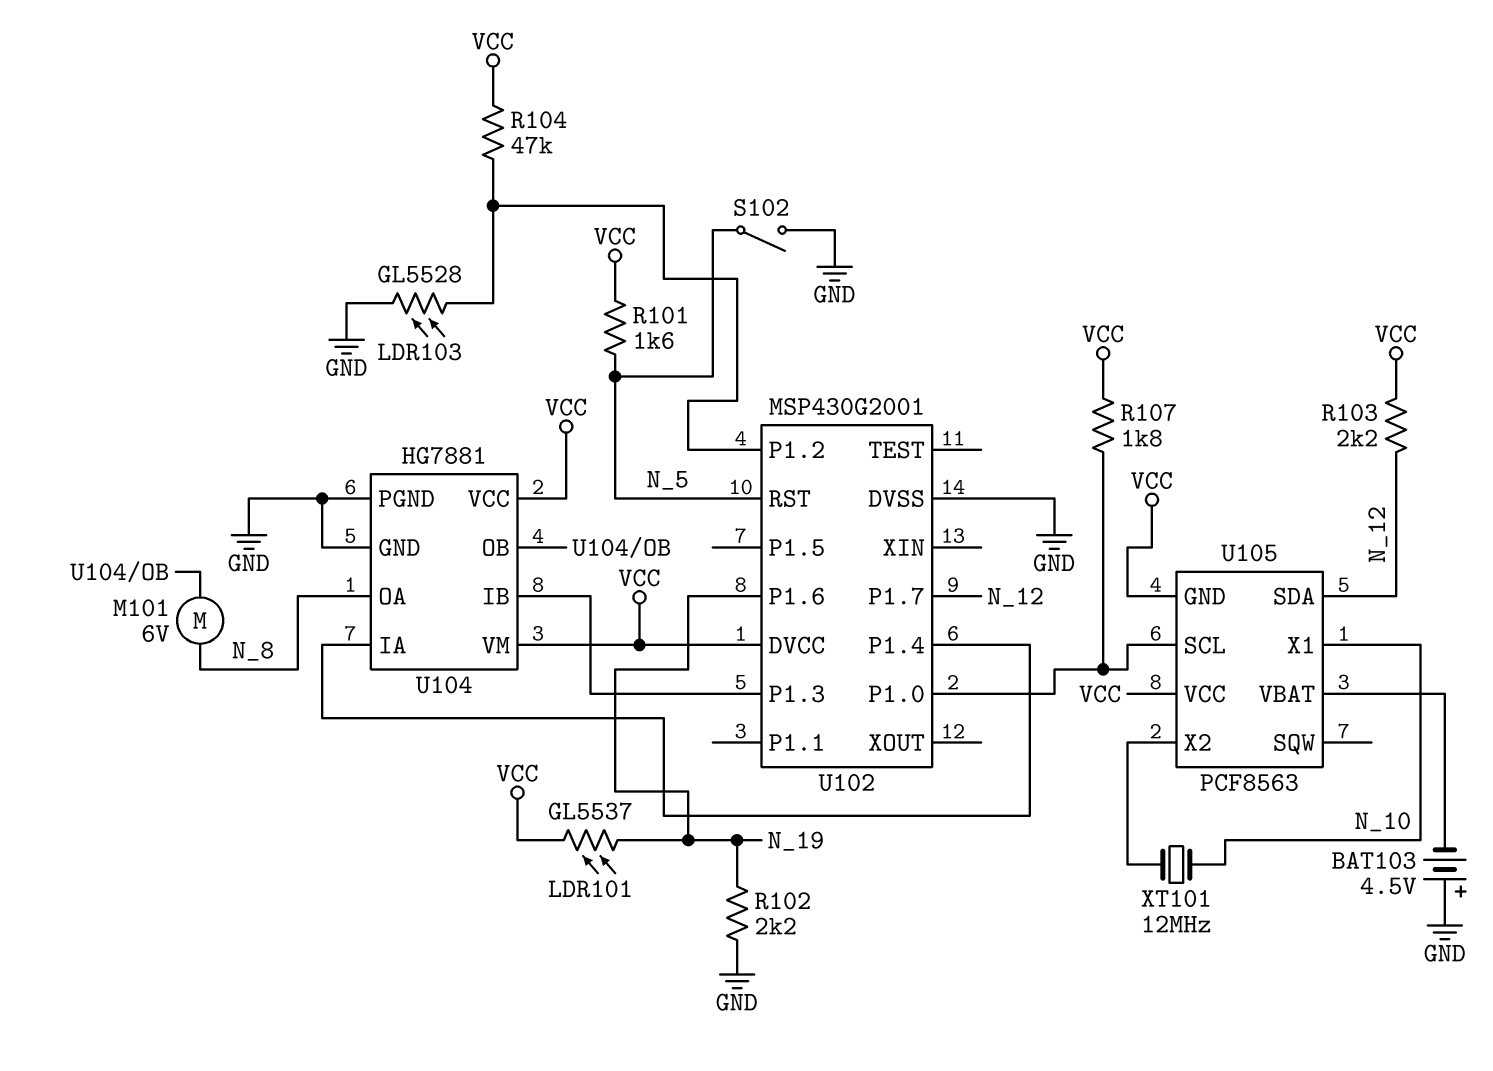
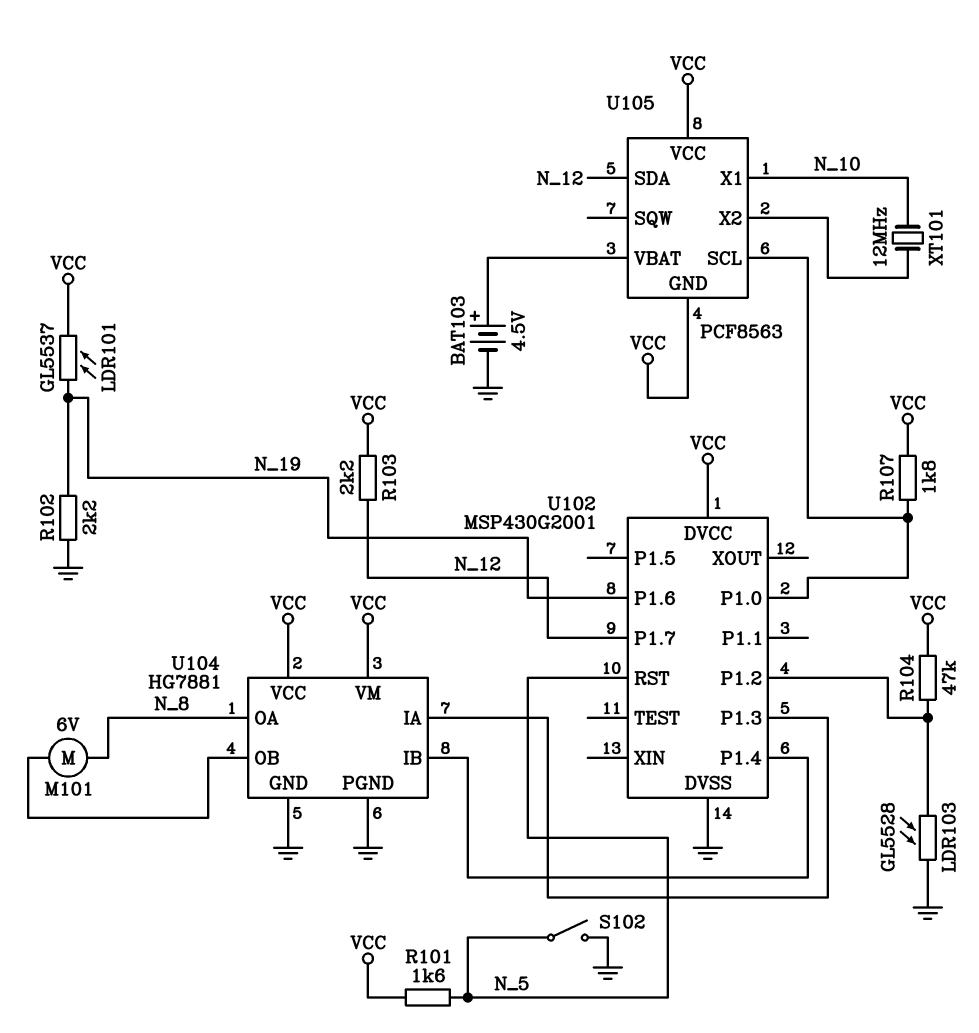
BAT103: 4.5V (plus GND, minus U105/VBAT) -> 4.5V (plus U105/VBAT, minus GND)
U104 pin IA: U102/P1.4 -> U102/P1.3
U104 pin IB: U102/P1.3 -> U102/P1.4

